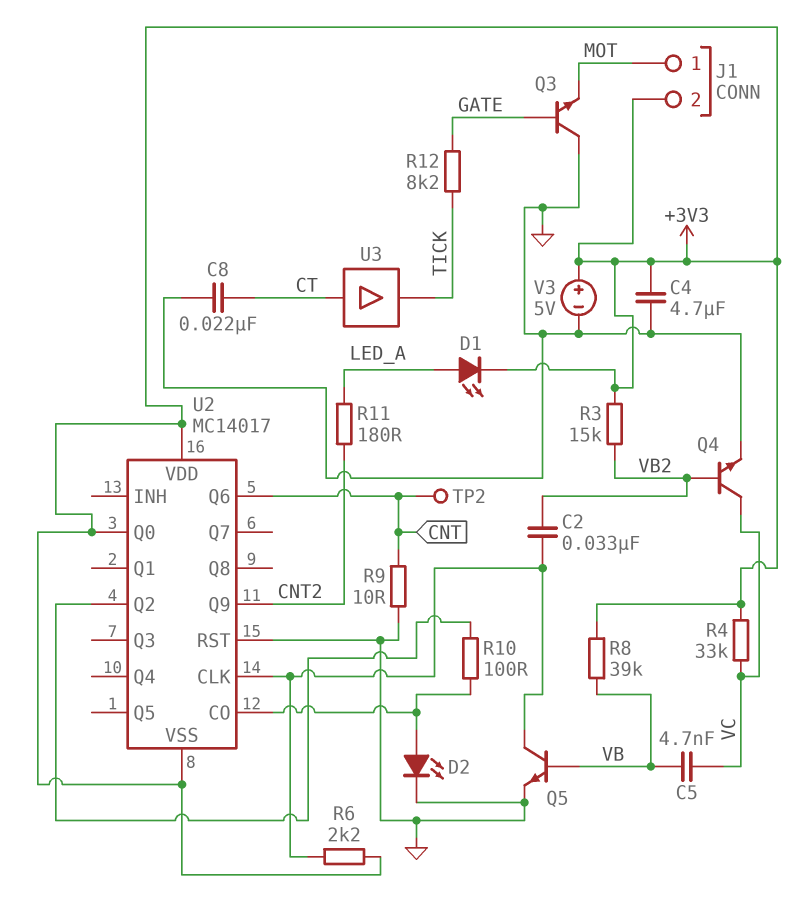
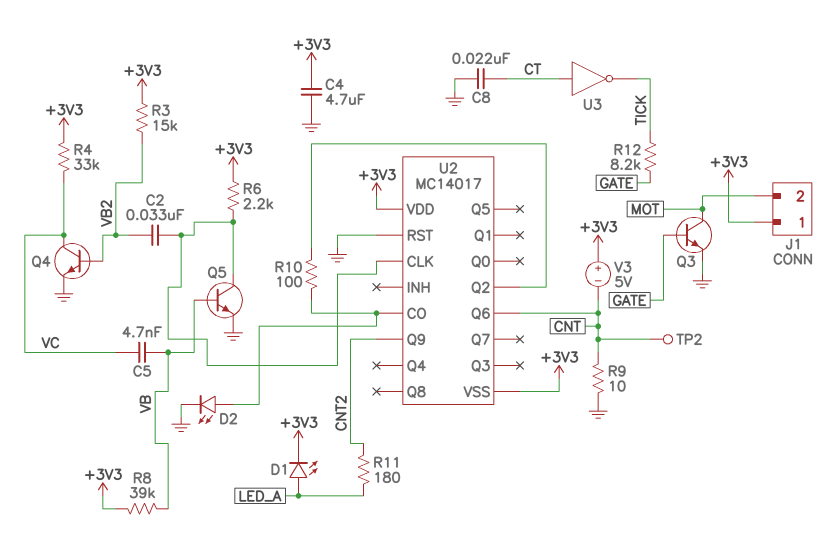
J1 pin 1: MOT -> +3V3
J1 pin 2: +3V3 -> MOT
Q3: NPN (B GATE, C GND, E MOT) -> NPN (B GATE, C MOT, E GND)
U2 pin Q0: +3V3 -> none
U3: buffer (in CT, out TICK) -> NOT (in CT, out TICK)
V3: 5V (plus +3V3, minus GND) -> 5V (plus +3V3, minus CNT)

